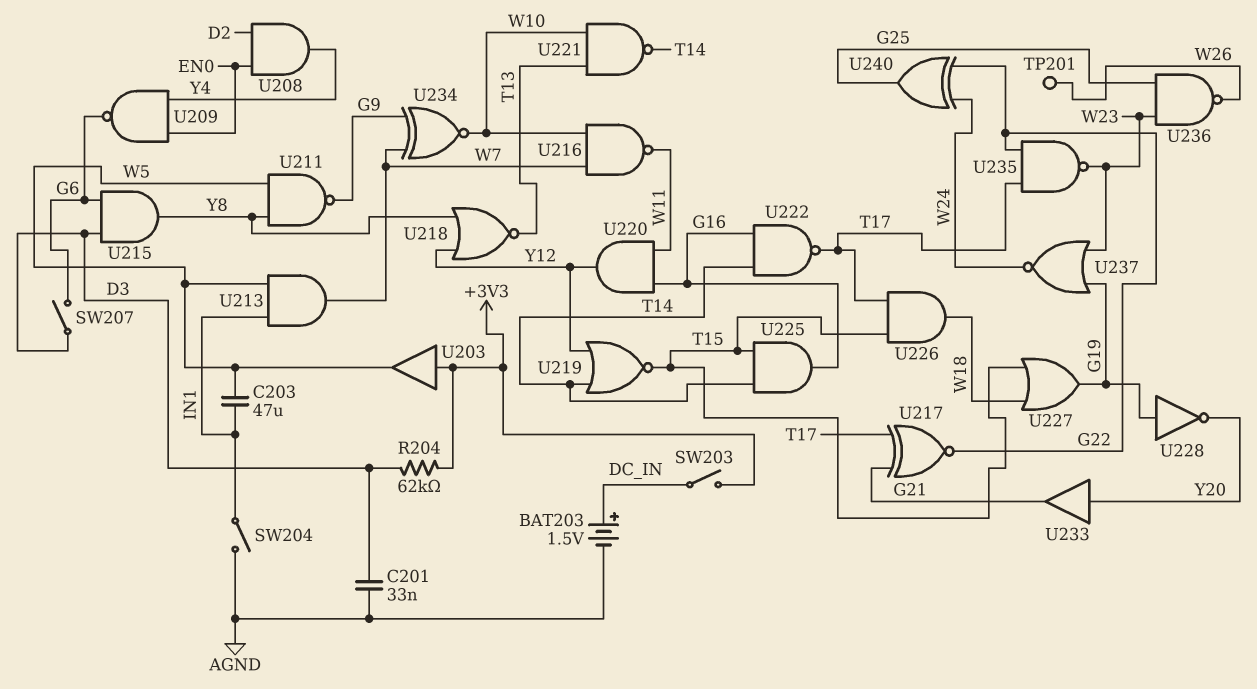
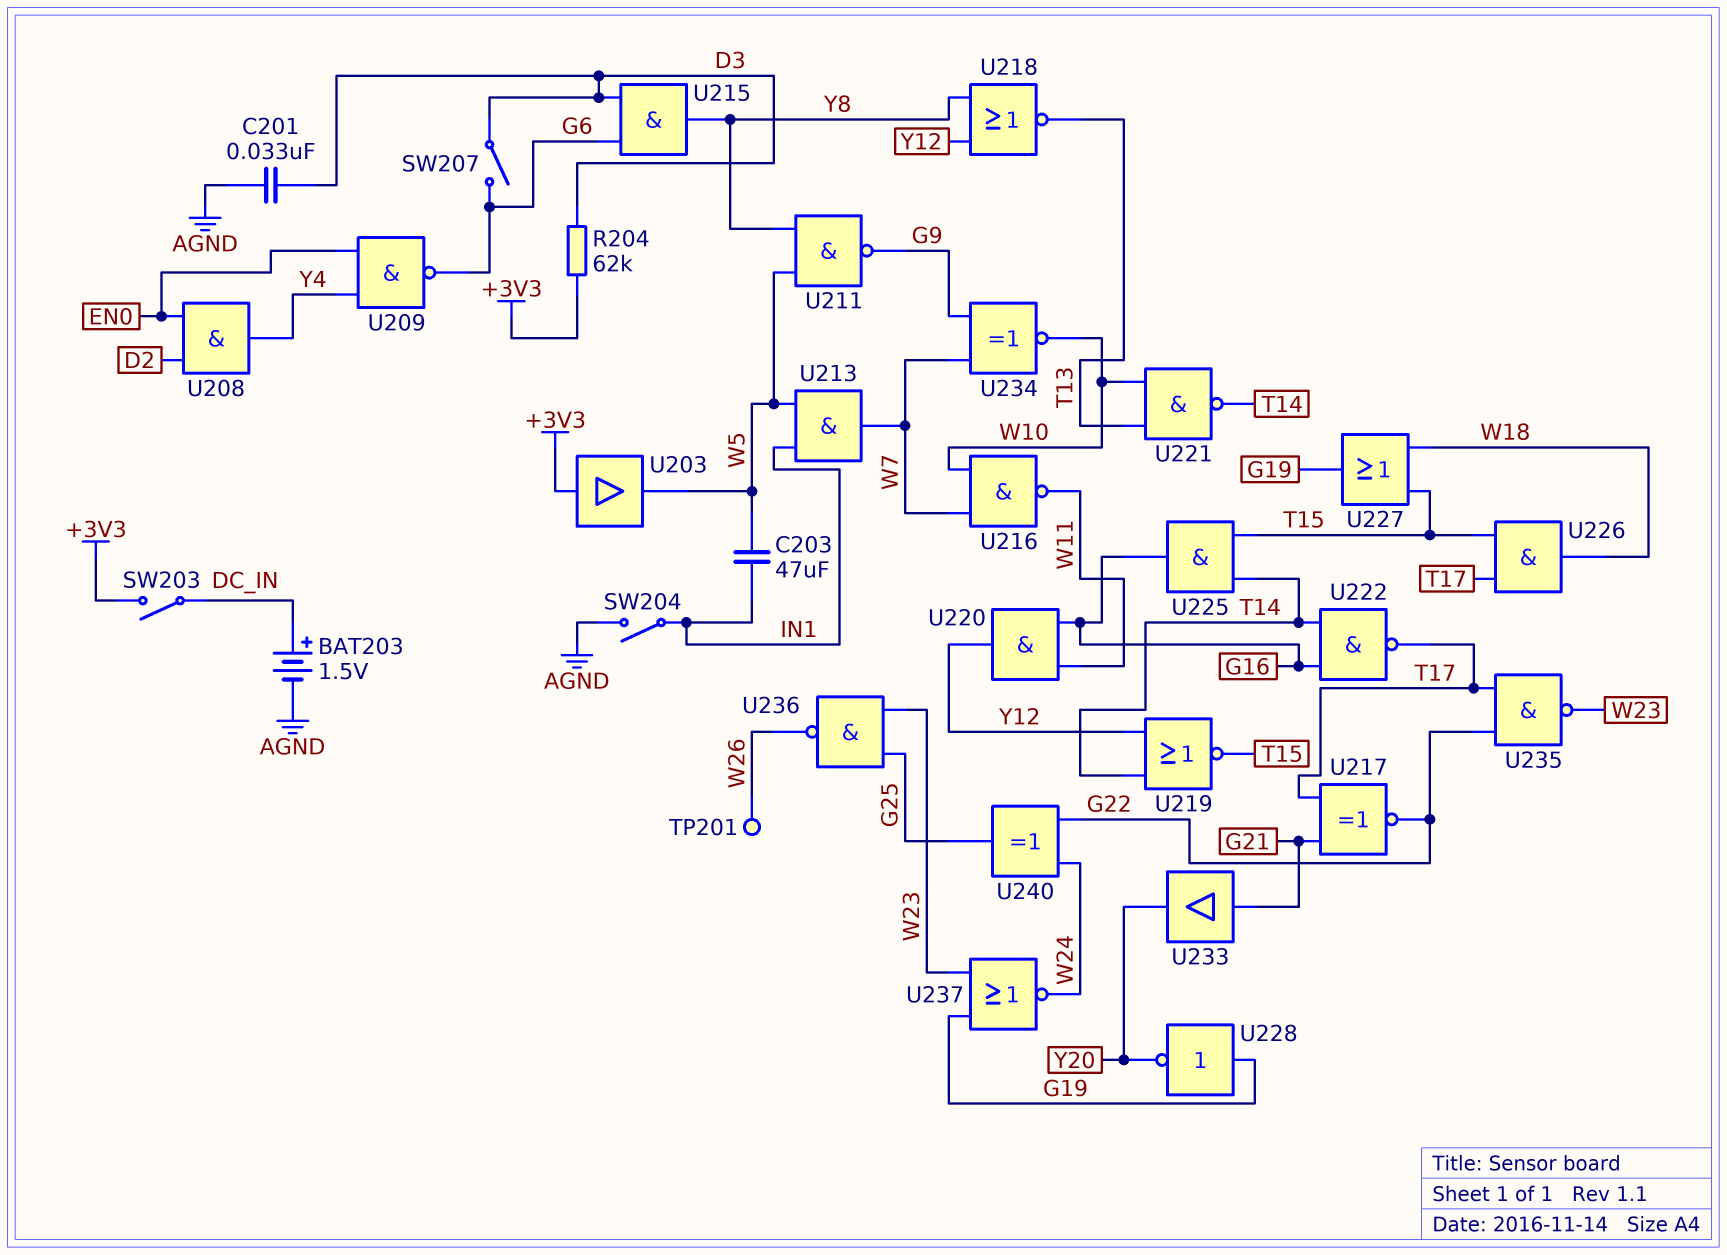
U233: buffer (in Y20, out G21) -> buffer (in G21, out Y20)

